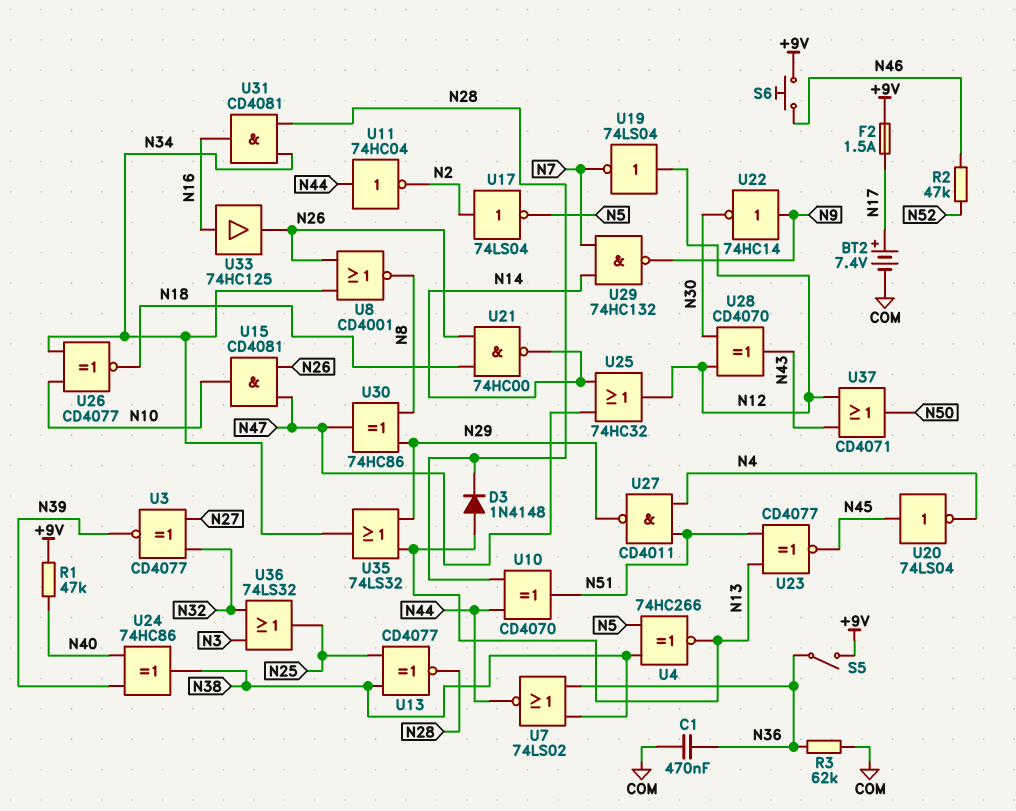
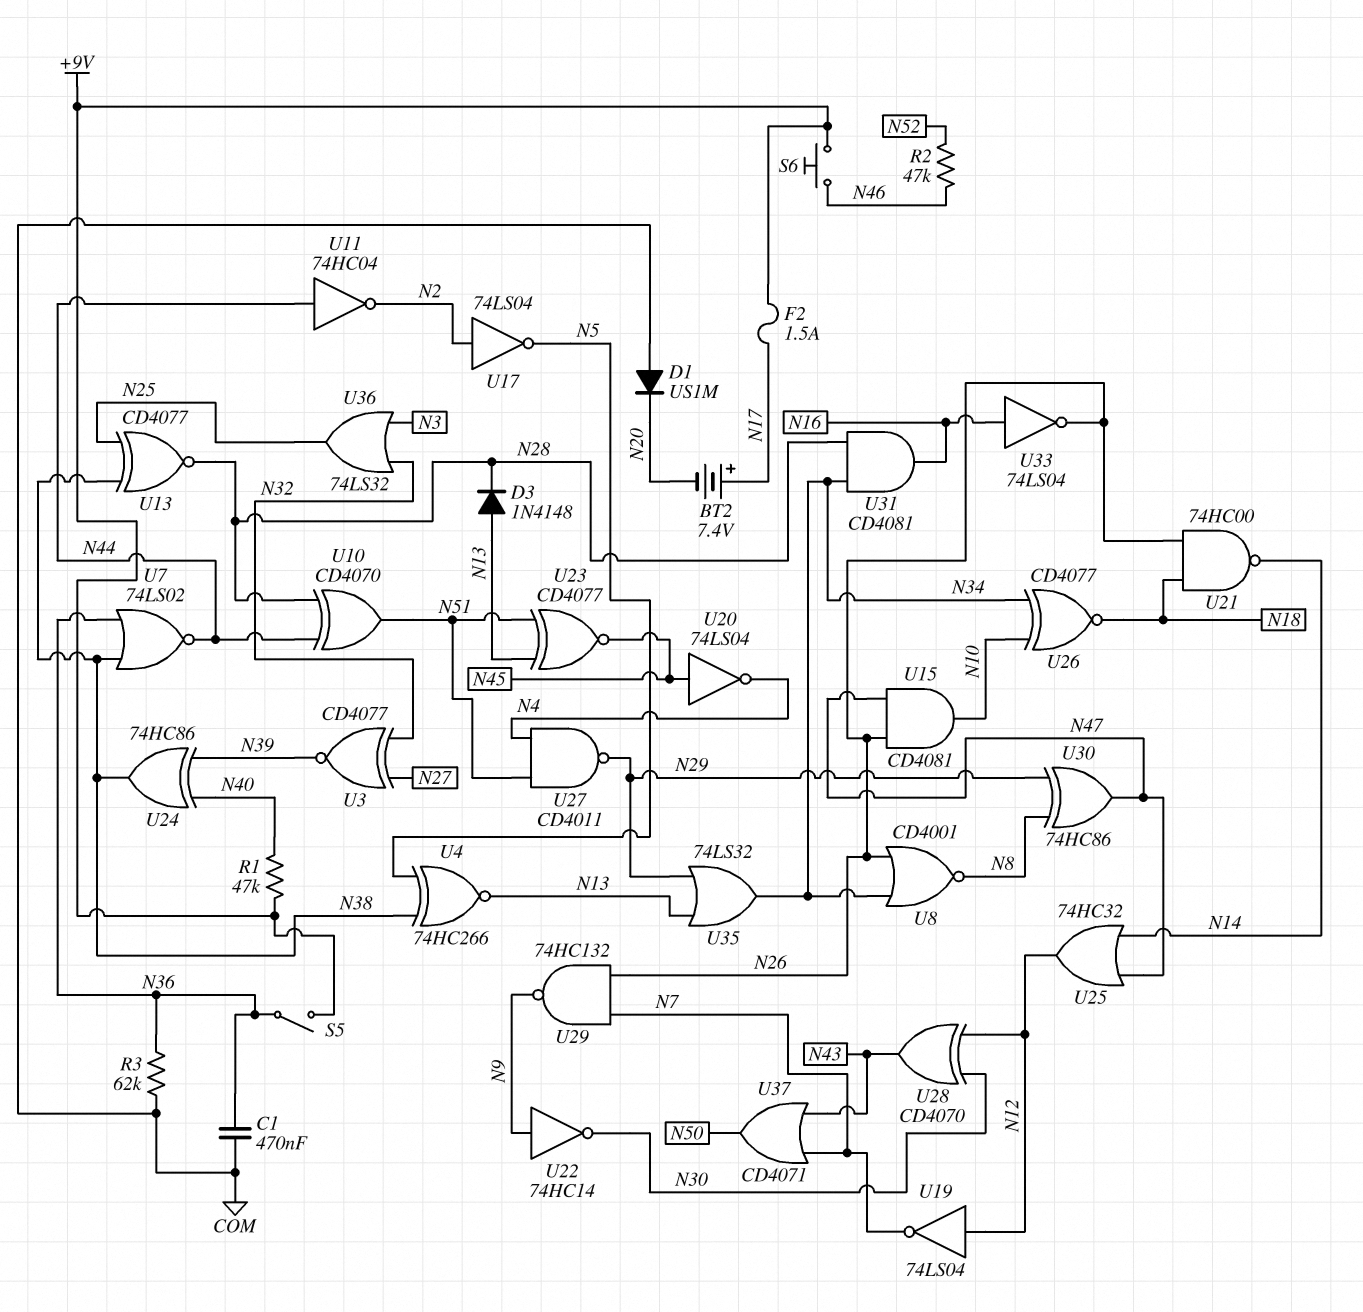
BT2: 7.4V (plus N17, minus COM) -> 7.4V (plus N17, minus N20)
D1: none -> diode US1M (A COM, K N20)
U29: NAND 74HC132 (in N7, in N14, out N9) -> NAND 74HC132 (in N7, in N26, out N9)
U33: buffer 74HC125 (in N16, out N26) -> NOT 74LS04 (in N16, out N26)
U37: OR CD4071 (in N12, in N43, out N50) -> OR CD4071 (in N7, in N43, out N50)

